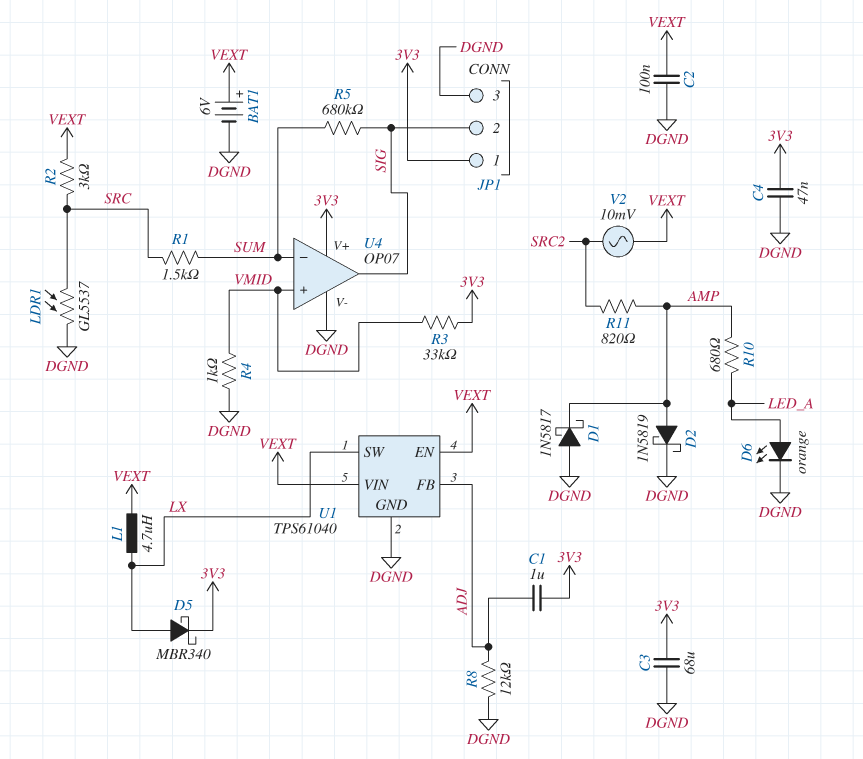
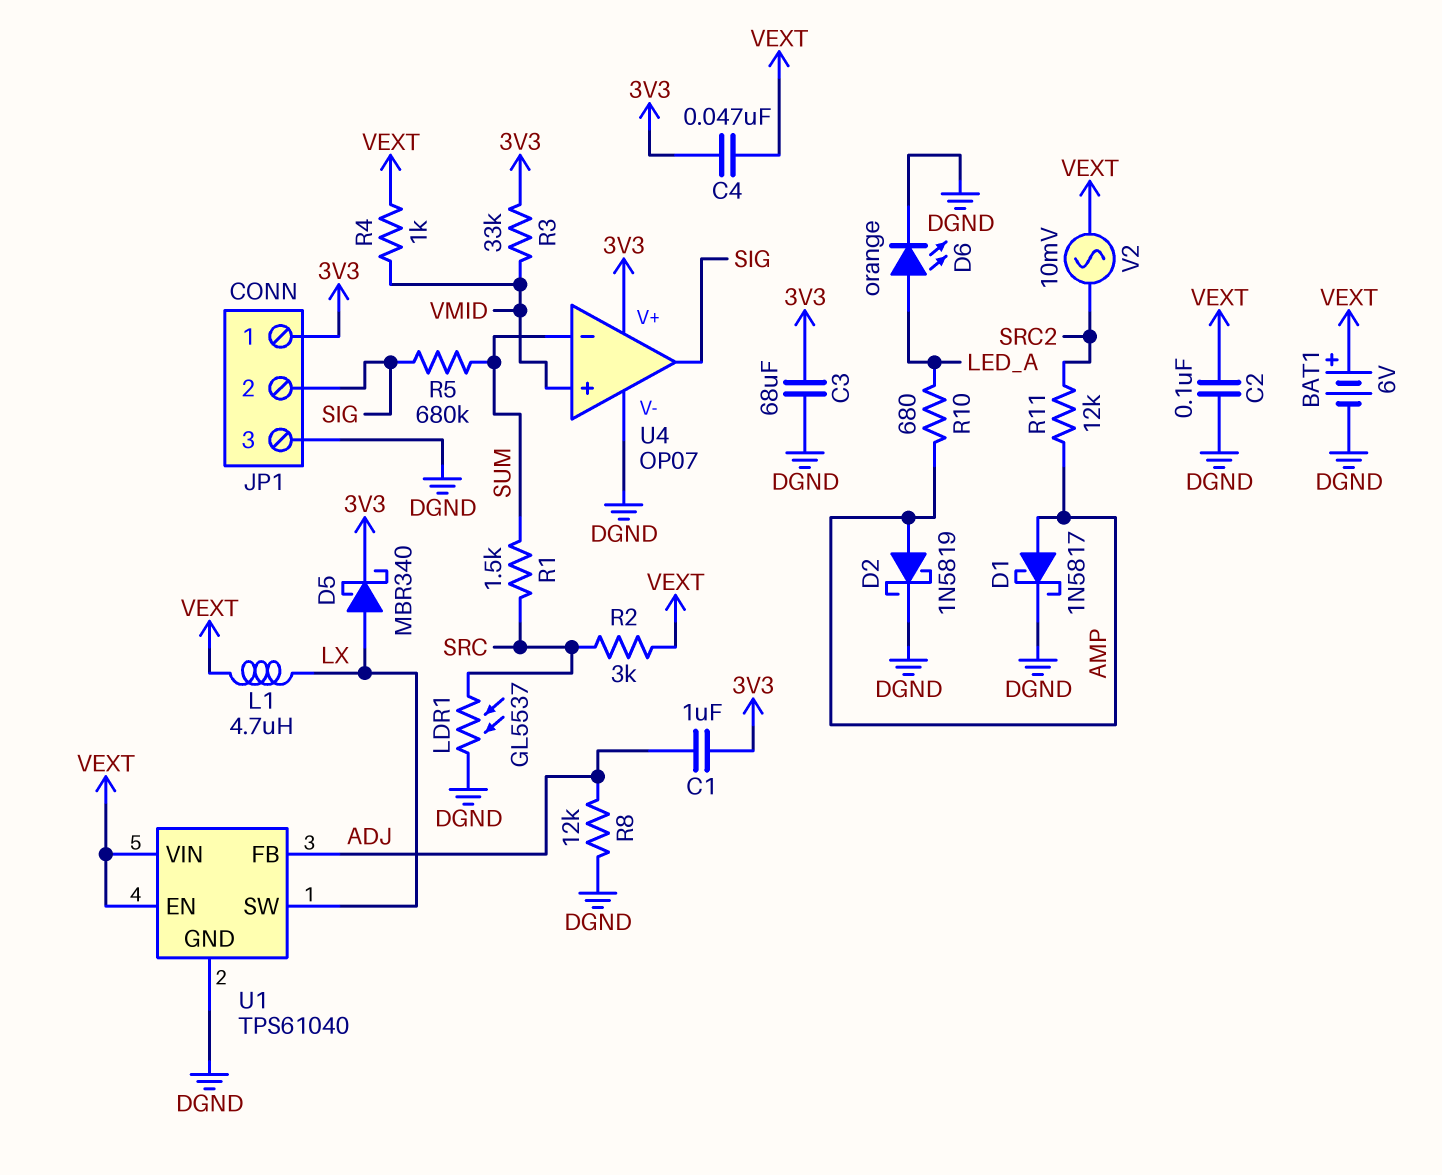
C4: 47nF (3V3, DGND) -> 47nF (3V3, VEXT)
D1: schottky 1N5817 (A DGND, K AMP) -> schottky 1N5817 (A AMP, K DGND)
R4: 1k (DGND, VMID) -> 1k (VEXT, VMID)
R11: 820 (AMP, SRC2) -> 12k (AMP, SRC2)

